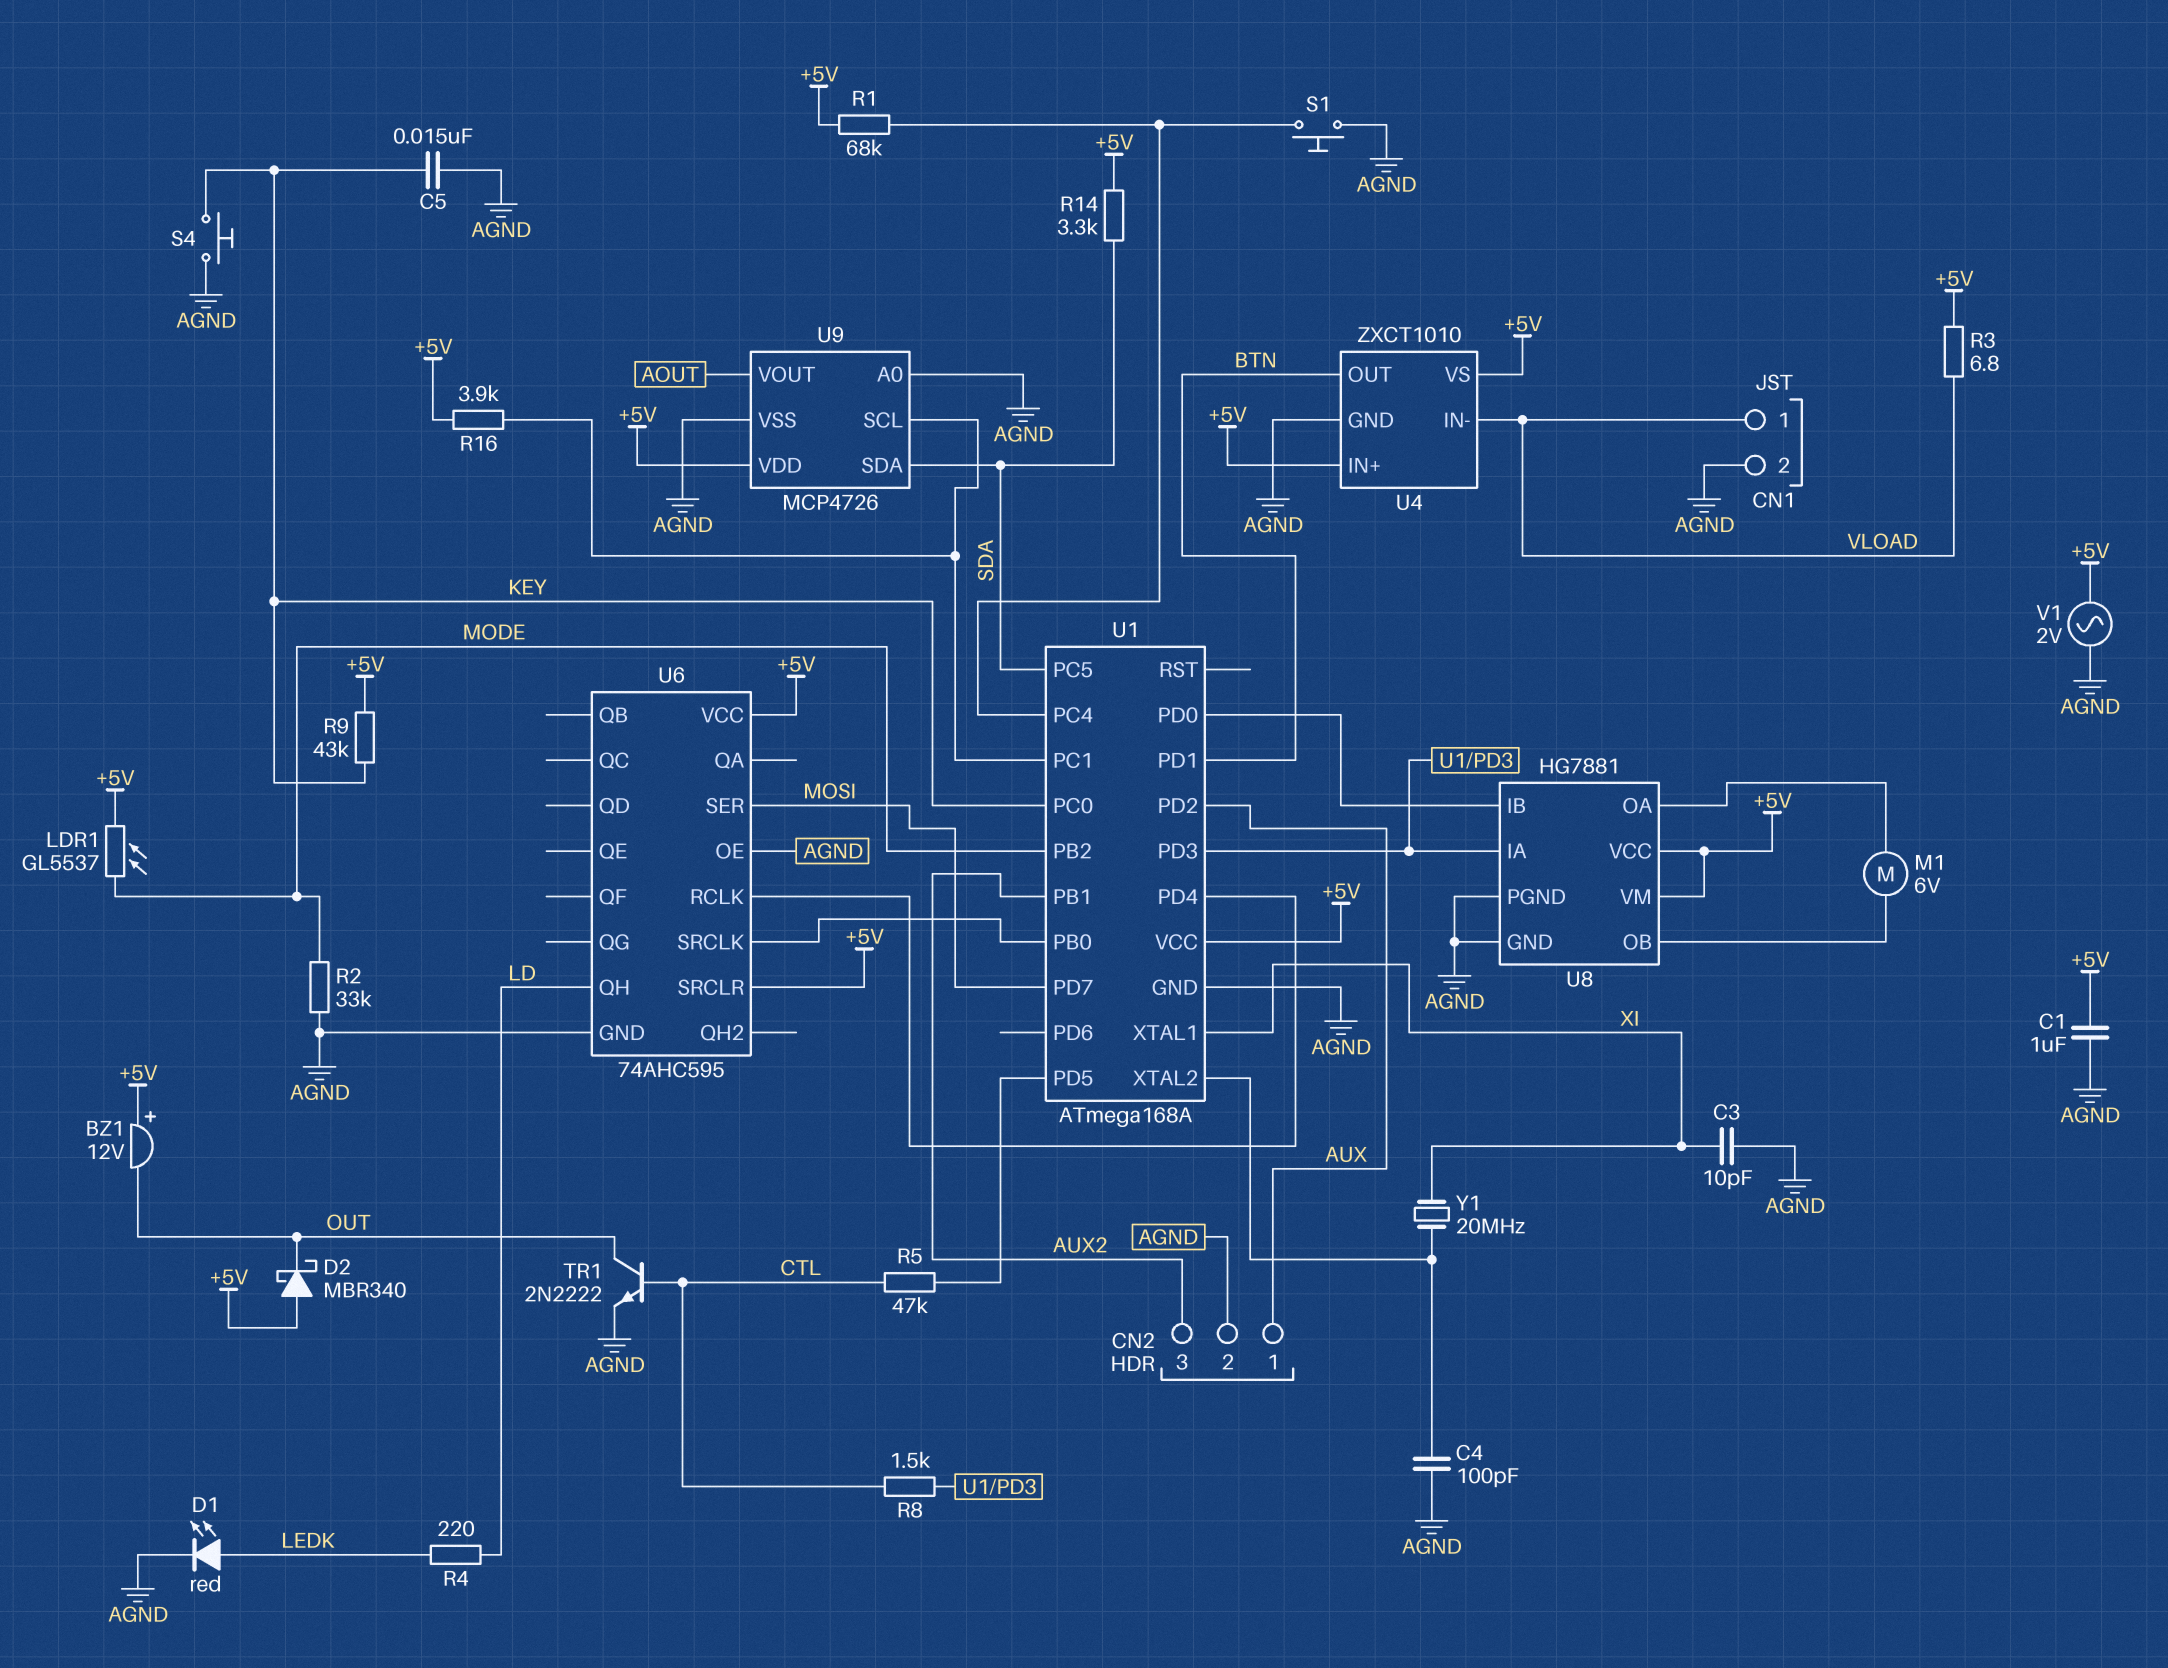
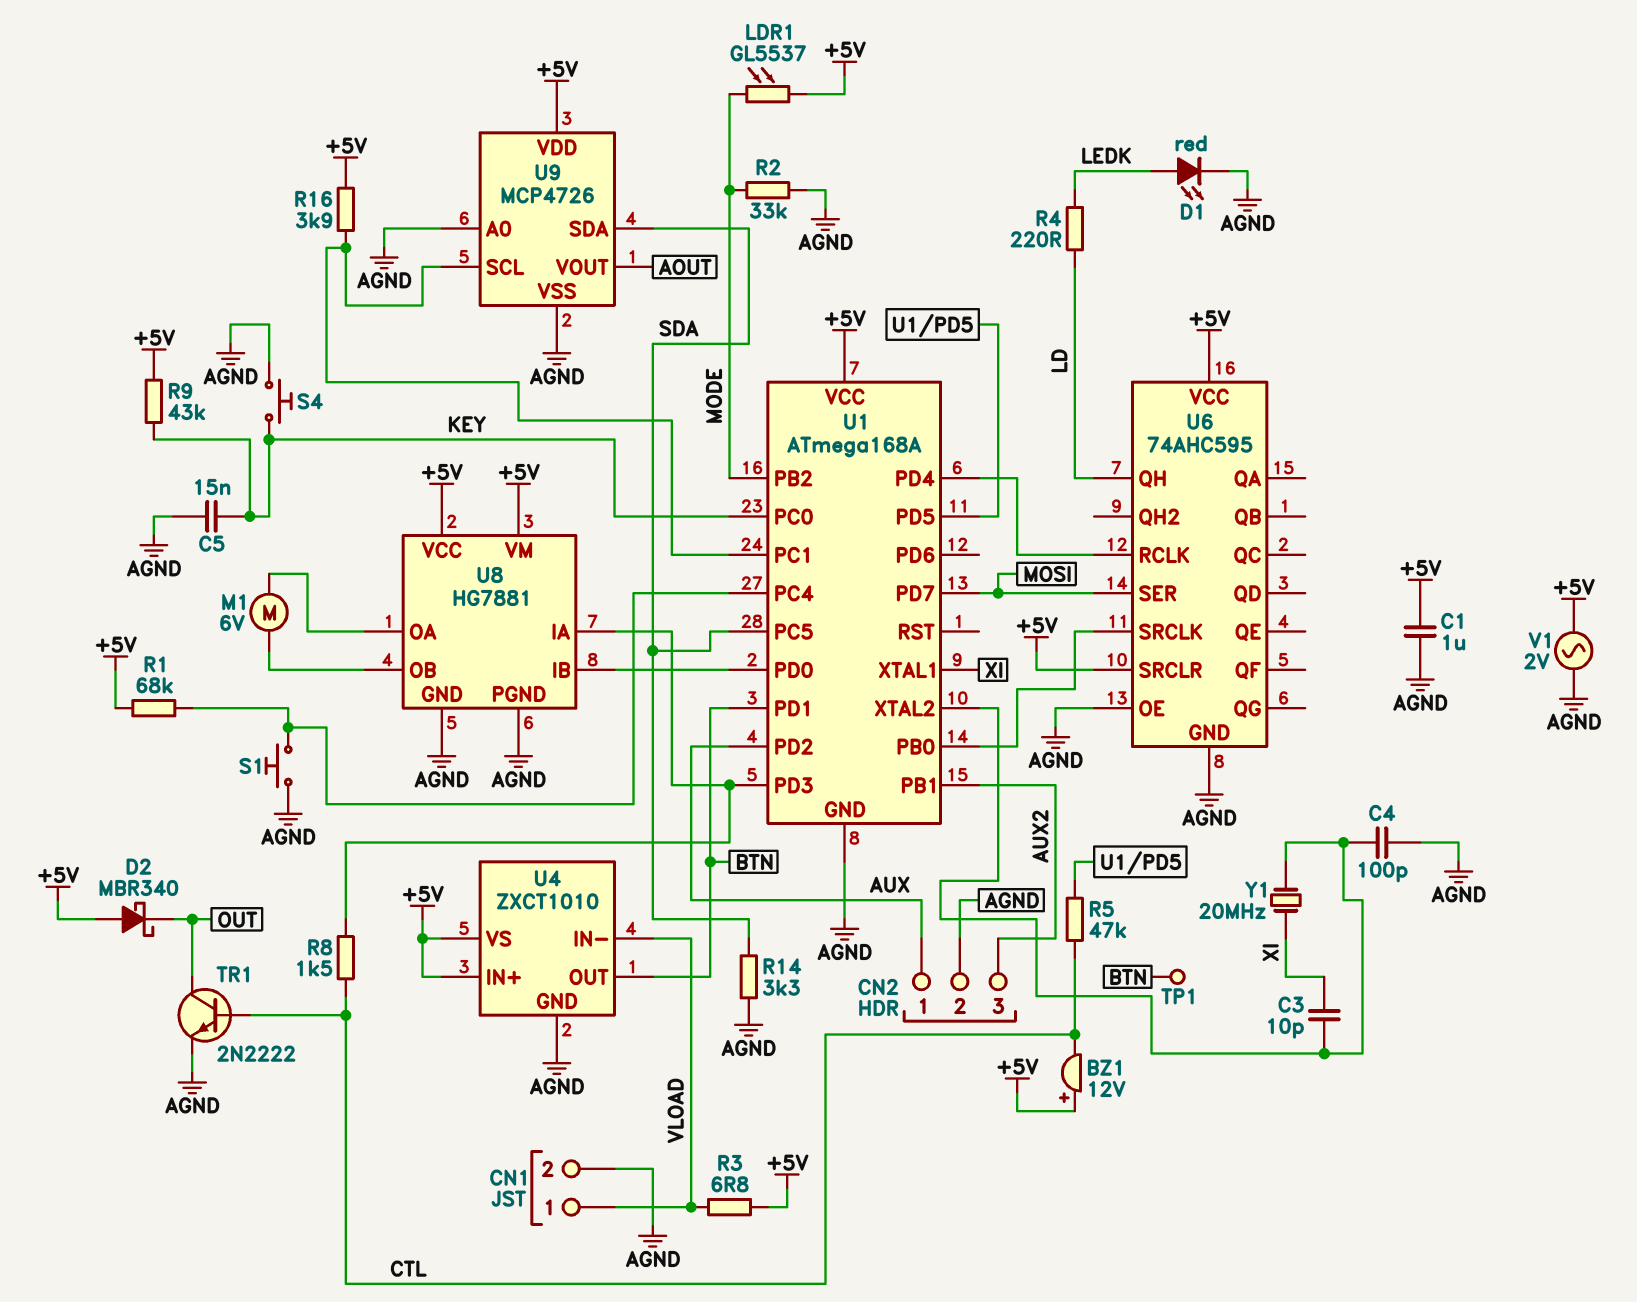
BZ1: buzzer 12V (plus +5V, minus OUT) -> buzzer 12V (plus +5V, minus CTL)
C3: 10pF (AGND, XI) -> 10pF (U1/XTAL2, XI)
R14: 3.3k (+5V, SDA) -> 3.3k (AGND, SDA)
TP1: none -> test point (BTN)

